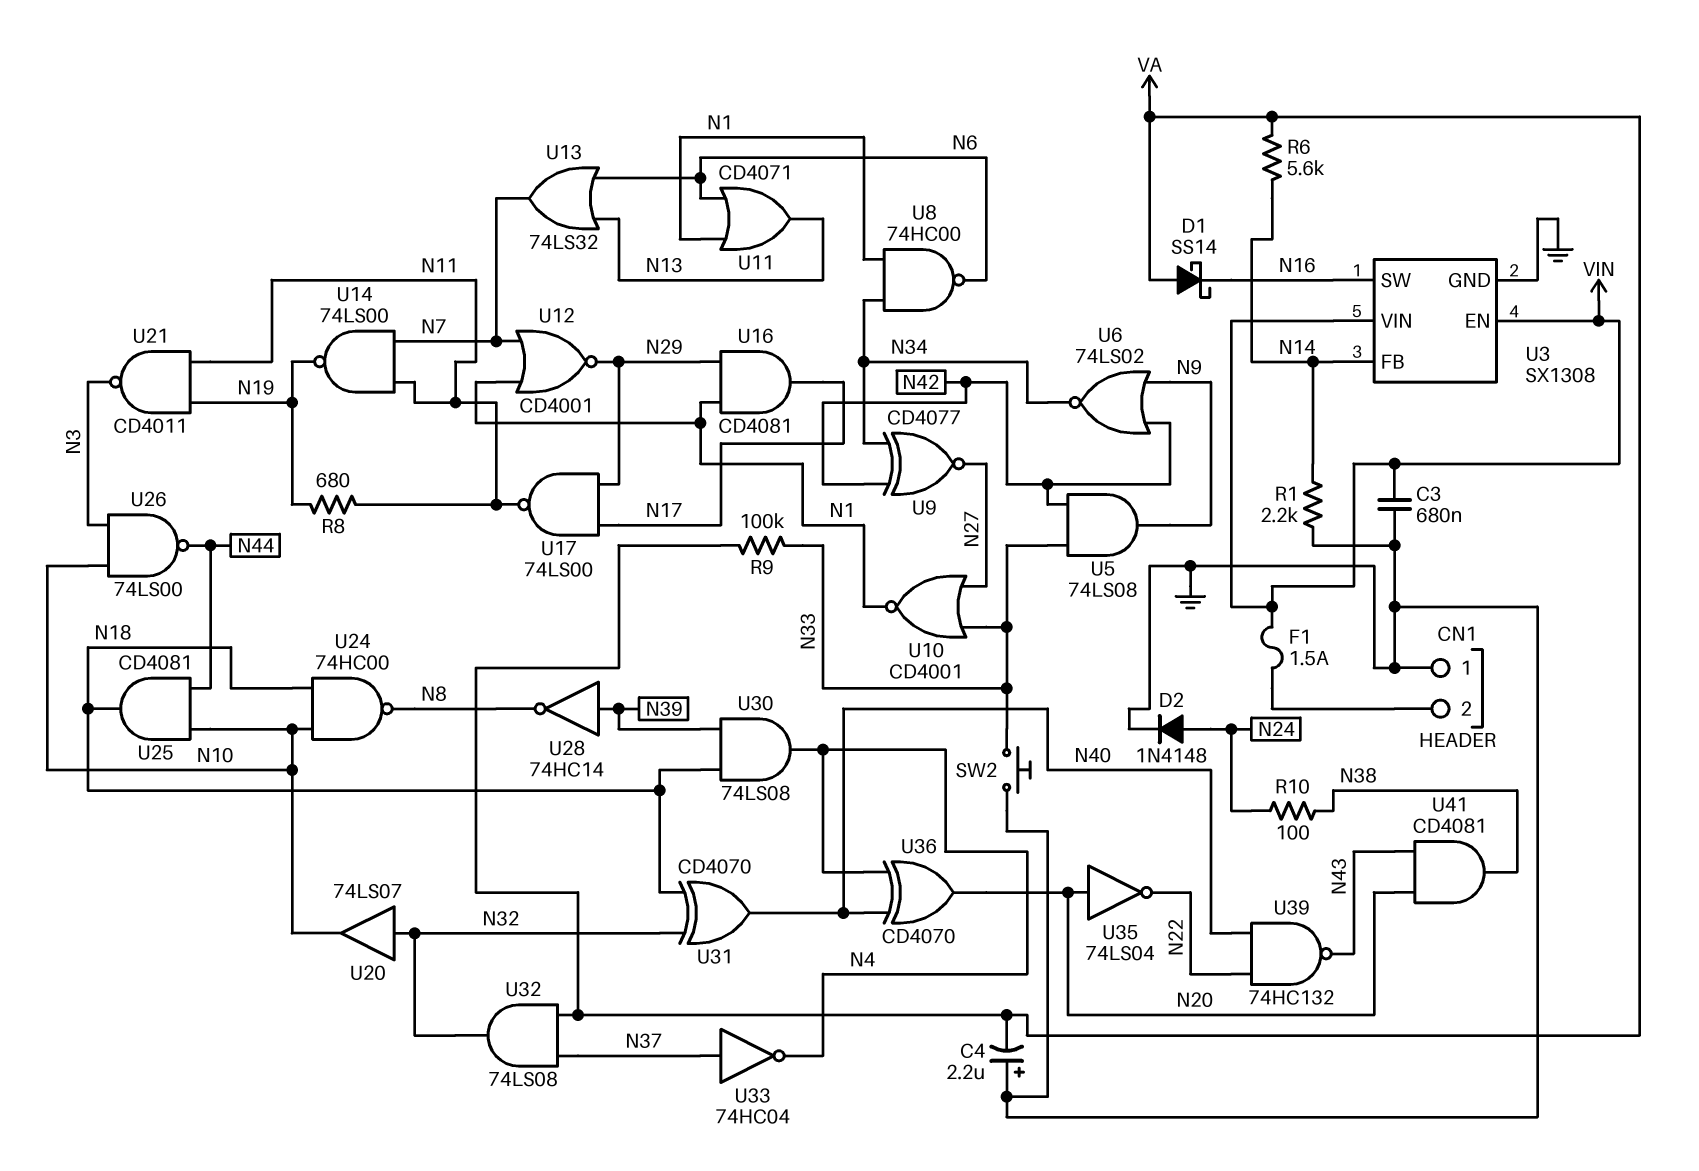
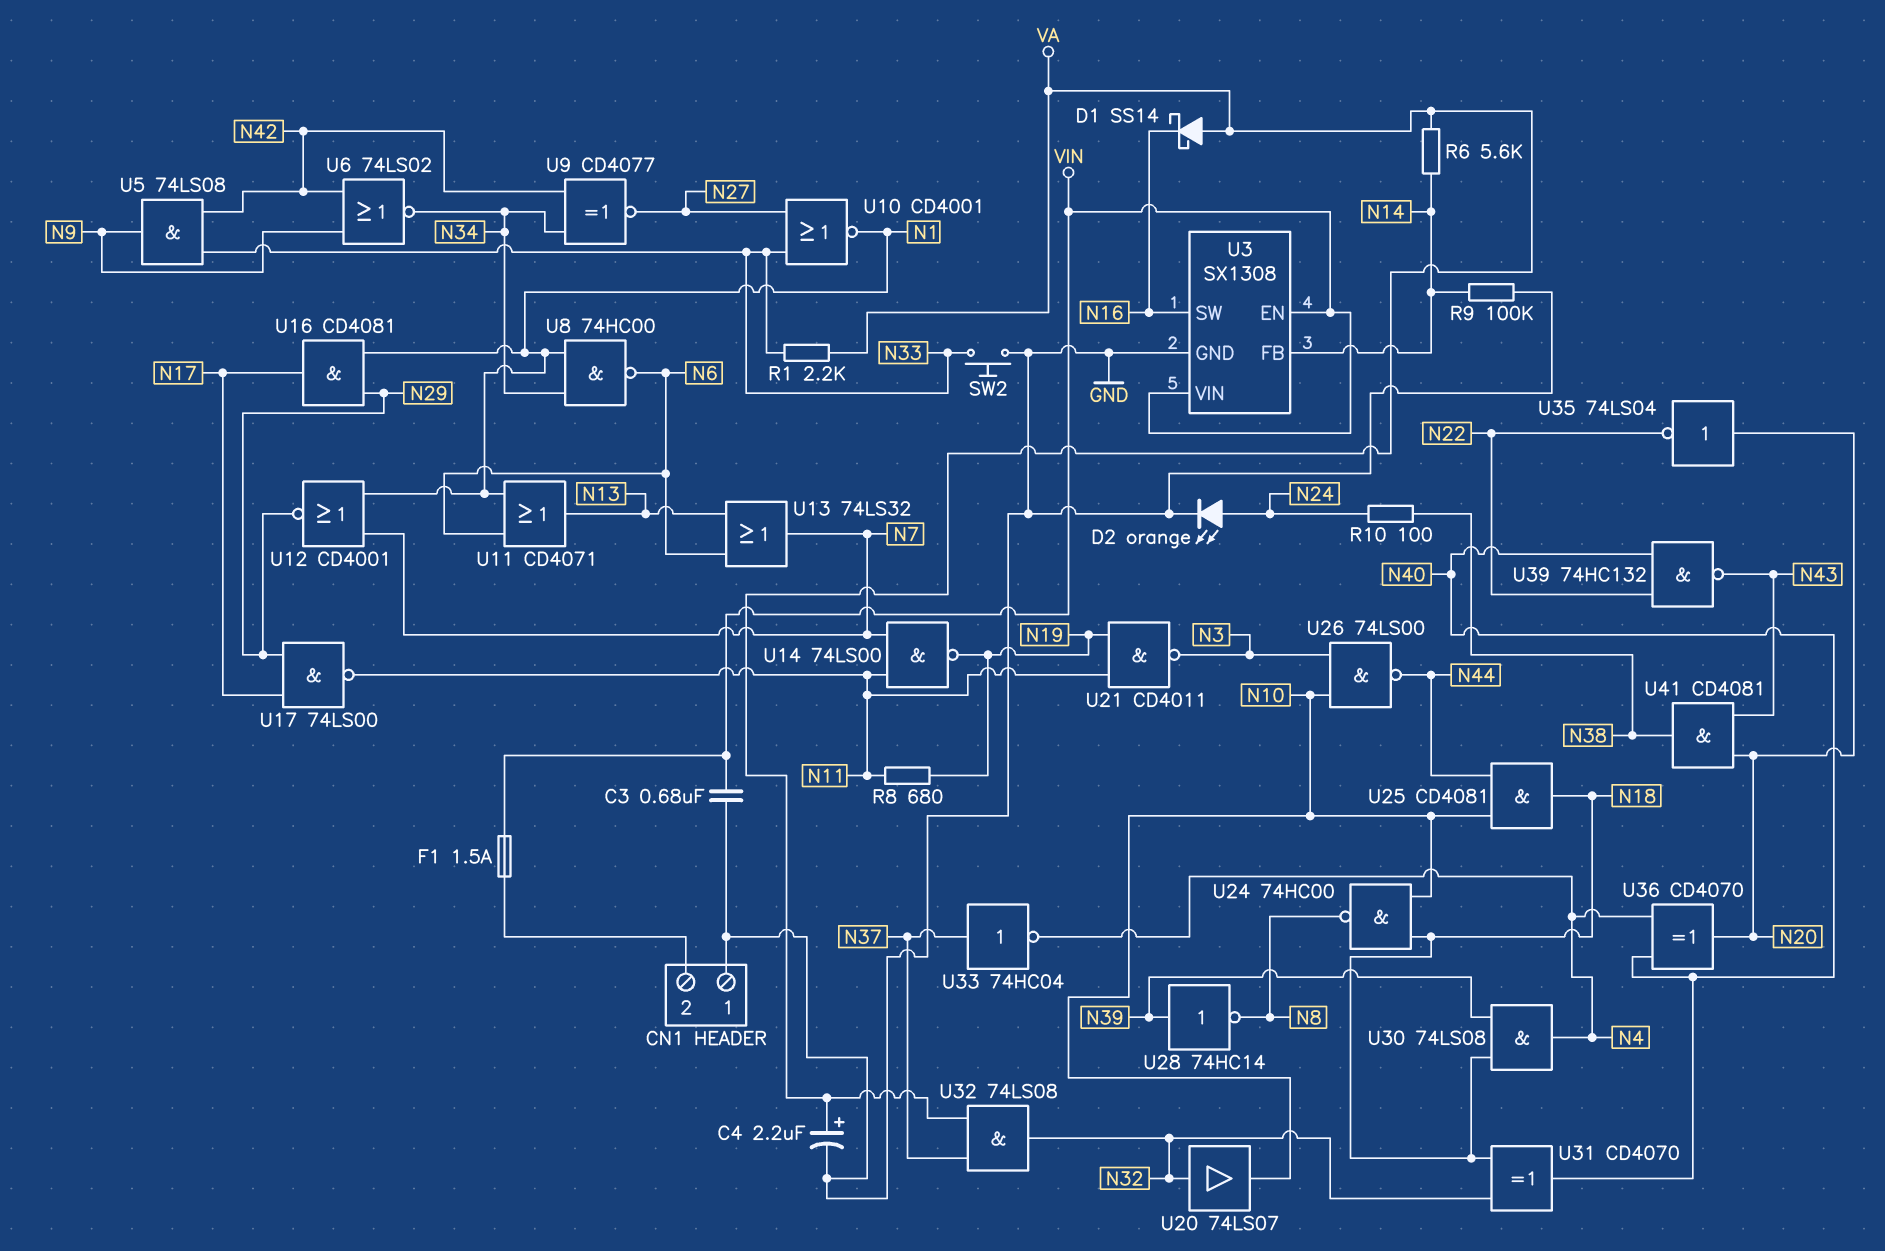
C4: 2.2uF (plus GND, minus VA) -> 2.2uF (plus VA, minus GND)
D2: diode 1N4148 (A N24, K GND) -> LED orange (A N24, K GND)
R1: 2.2k (GND, N14) -> 2.2k (N33, VA)
R9: 100k (N33, VA) -> 100k (GND, N14)

